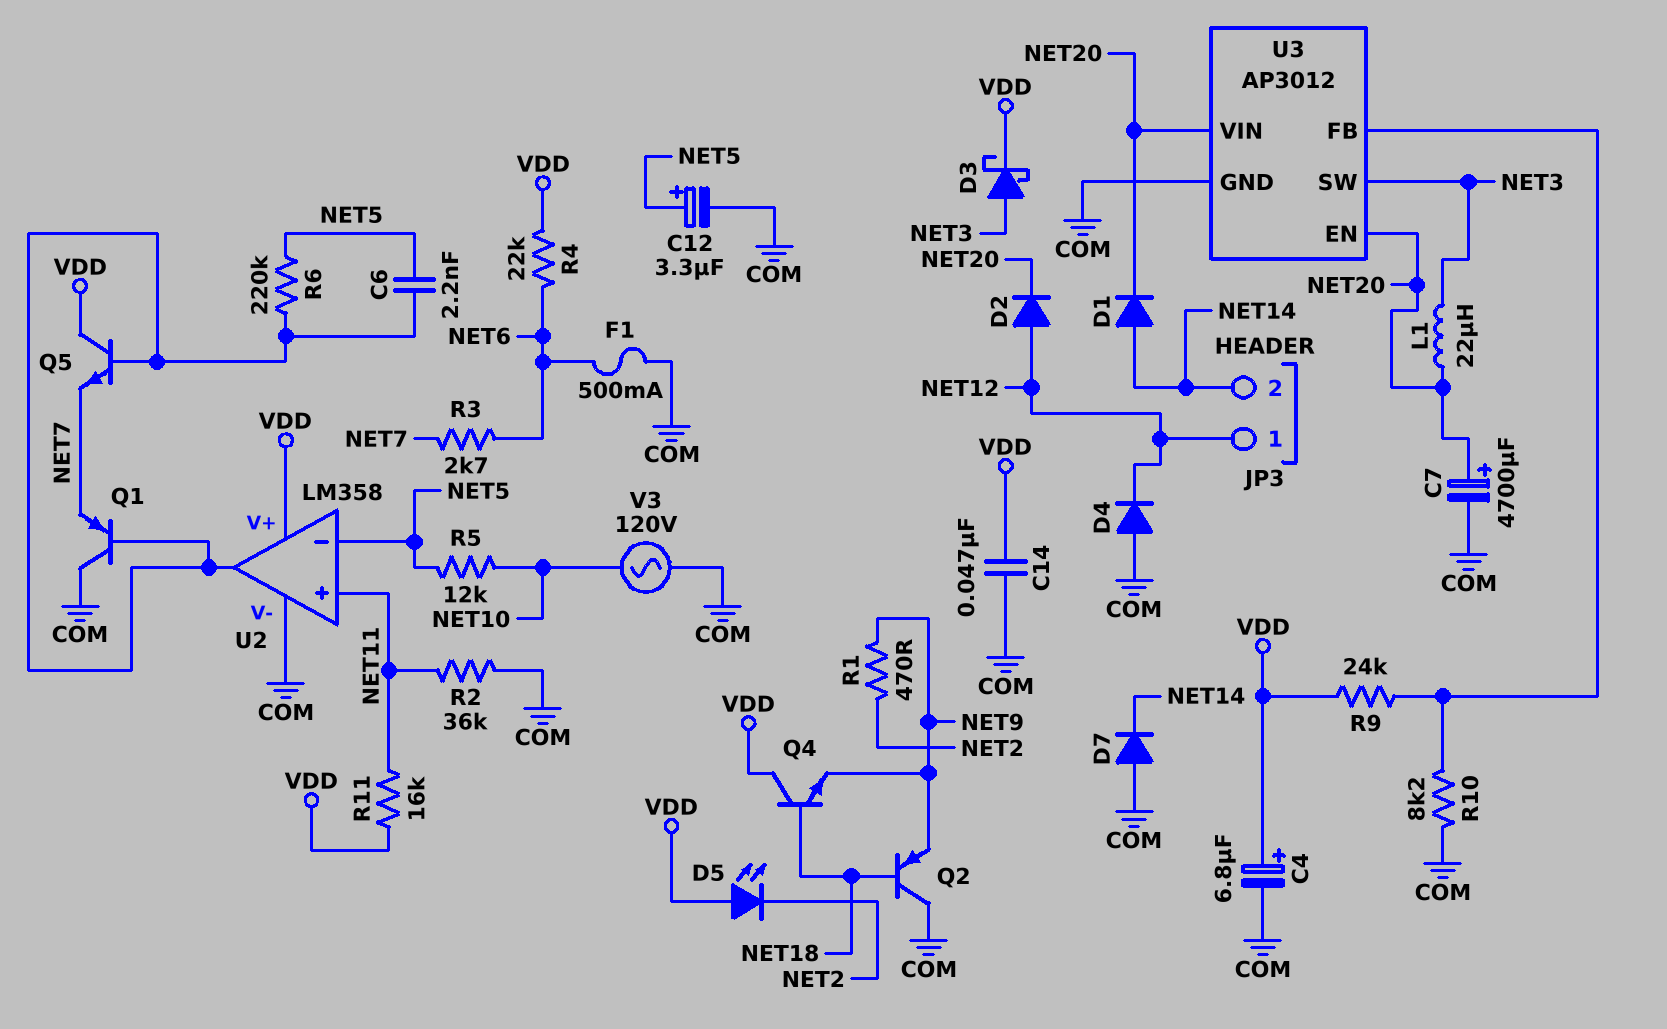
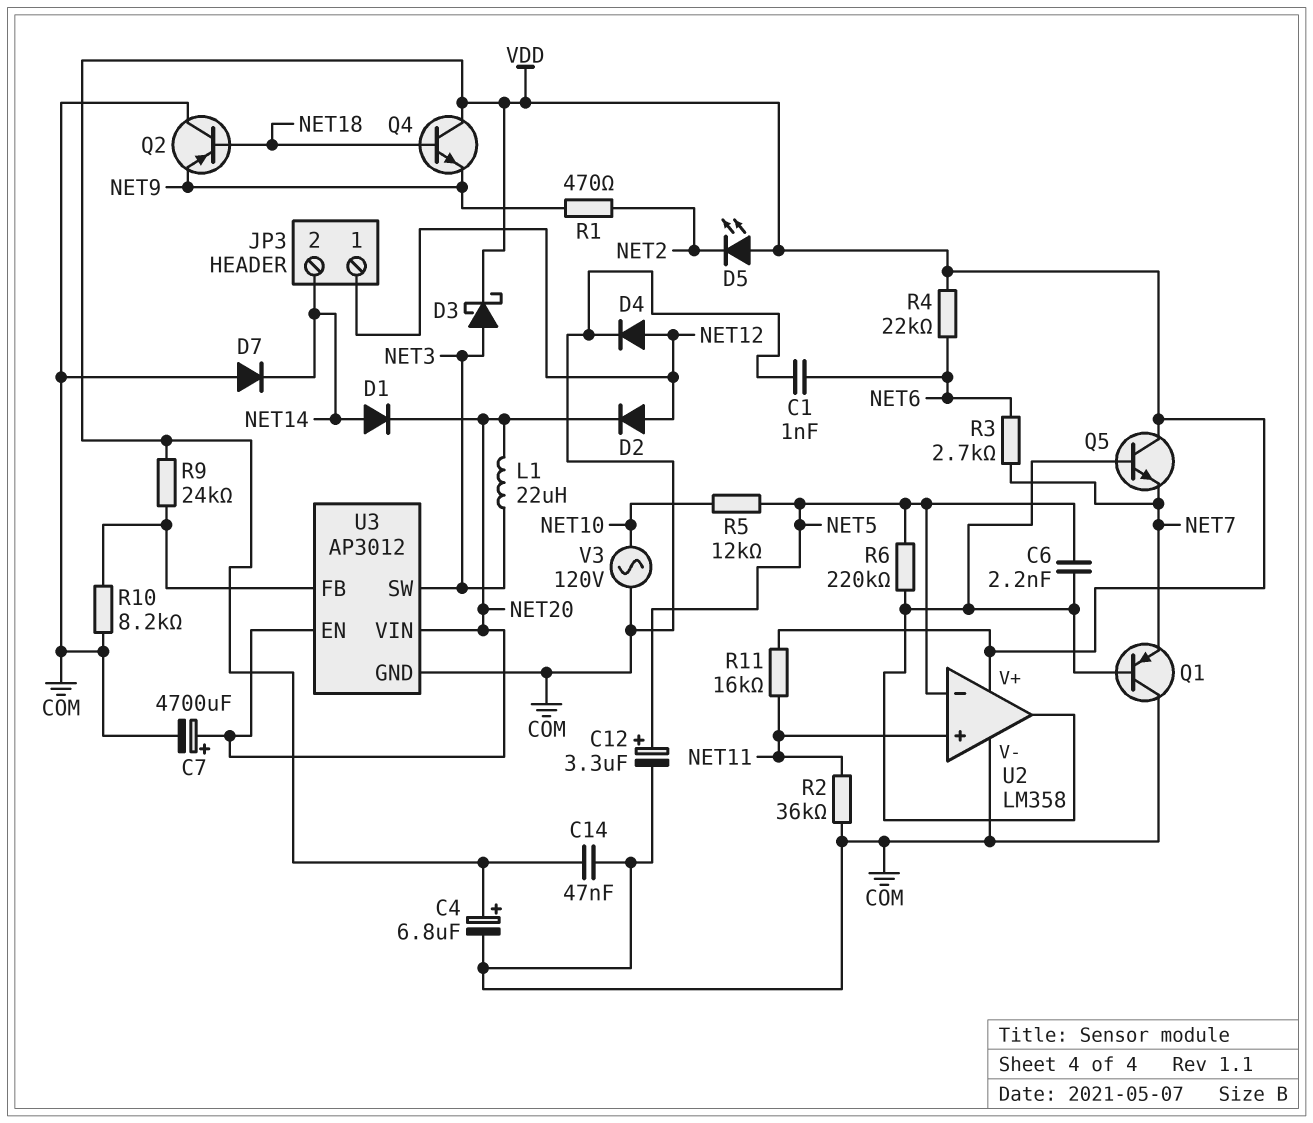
C1: none -> 1nF (COM, NET6)
D4: diode (A COM, K NET12) -> diode (A NET12, K COM)
F1: 500mA (COM, NET6) -> none

